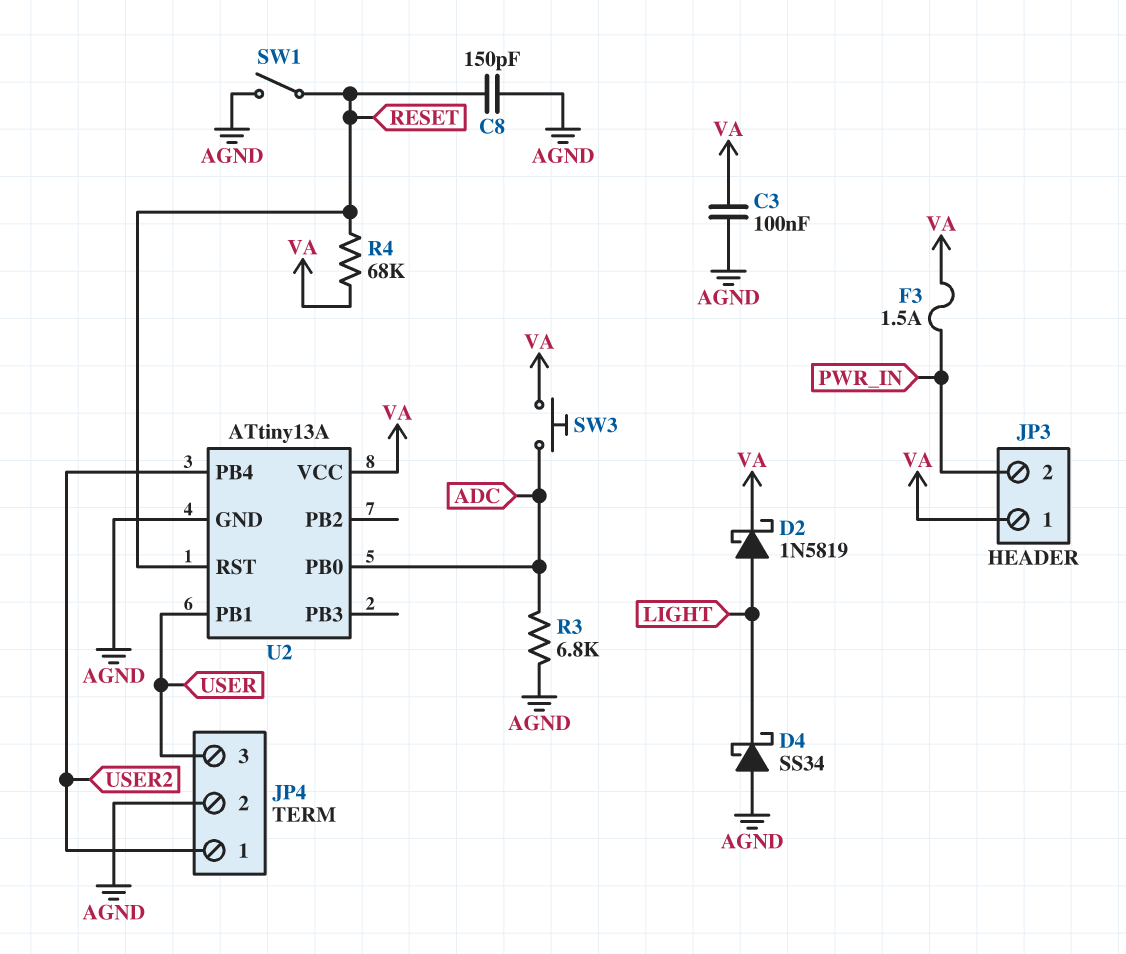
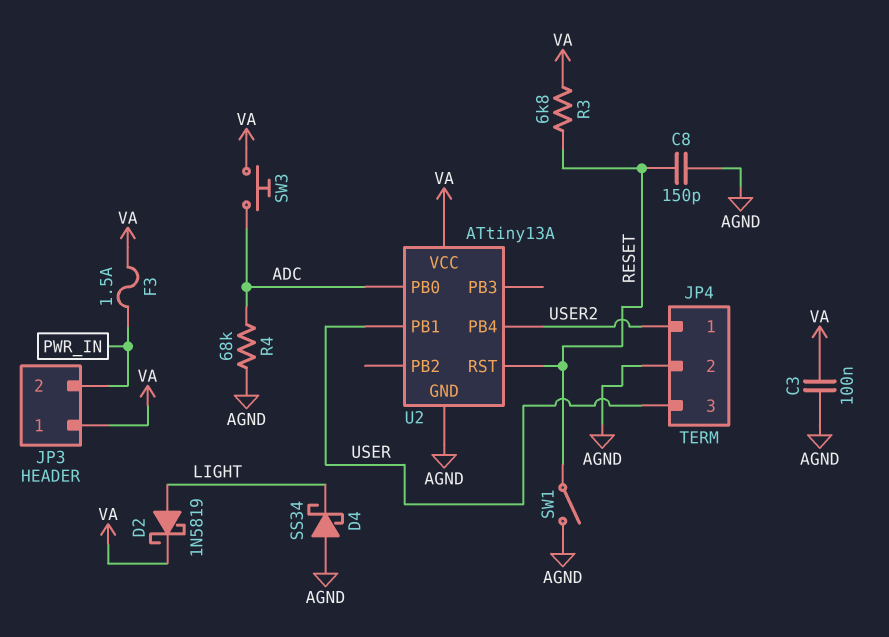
R3: 6.8k (ADC, AGND) -> 6.8k (RESET, VA)
R4: 68k (RESET, VA) -> 68k (ADC, AGND)

